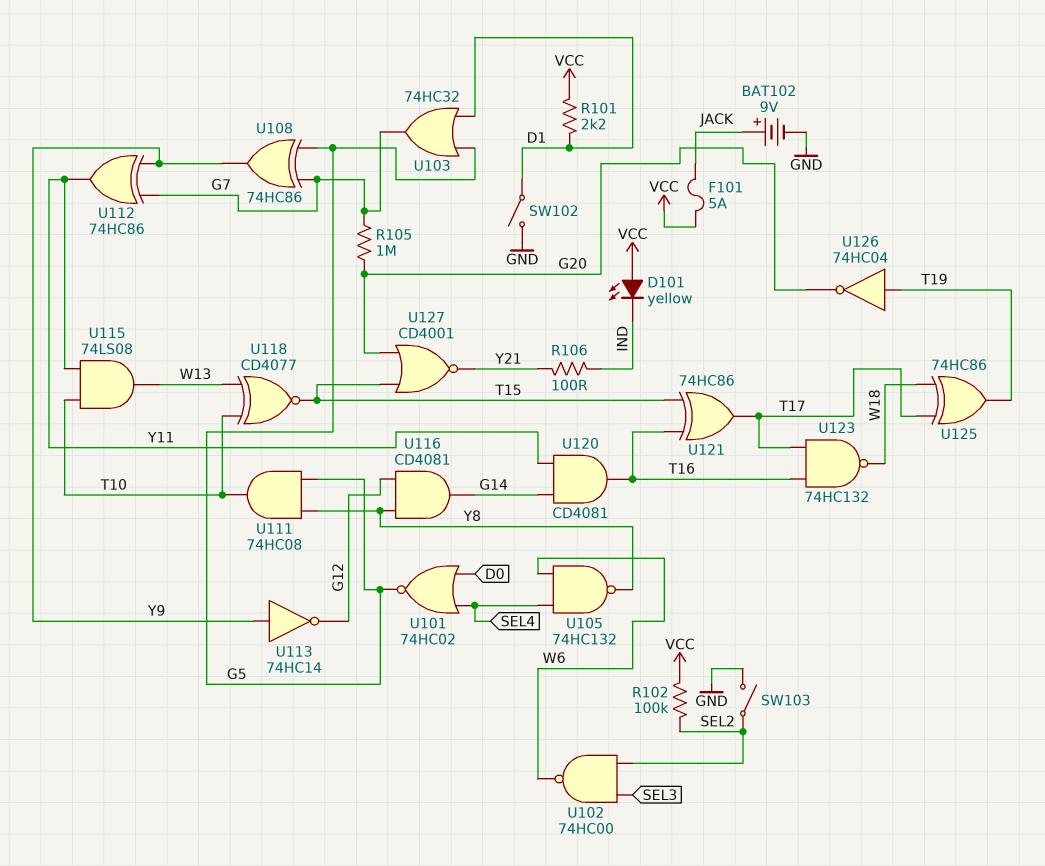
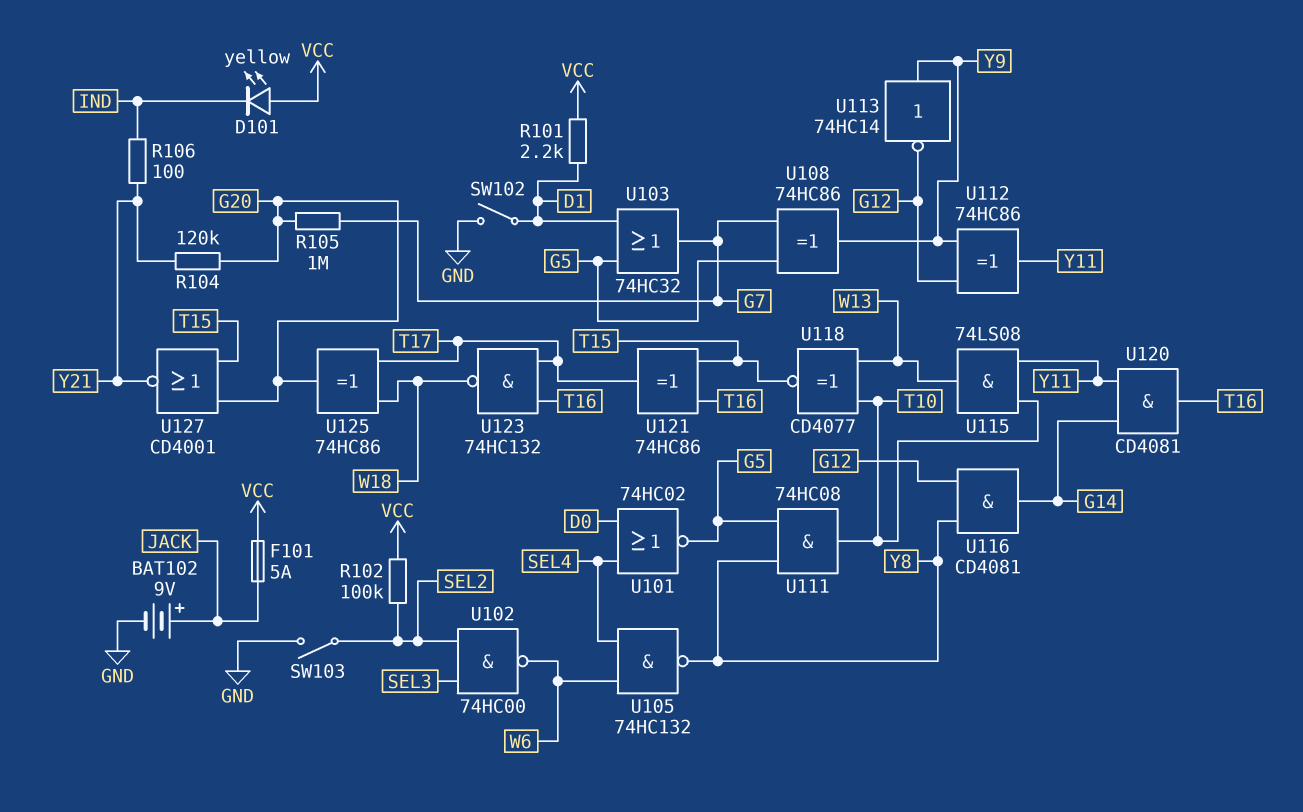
R104: none -> 120k (G20, Y21)
U112: XOR 74HC86 (in G7, in Y9, out Y11) -> XOR 74HC86 (in G12, in Y9, out Y11)
U125: XOR 74HC86 (in T17, in W18, out T19) -> XOR 74HC86 (in T17, in W18, out G20)
U126: NOT 74HC04 (in T19, out G20) -> none

